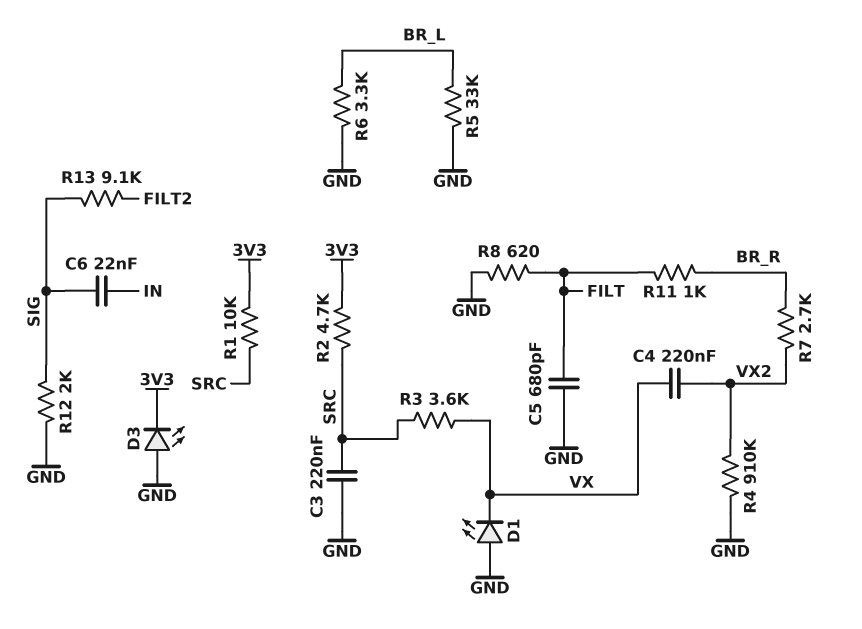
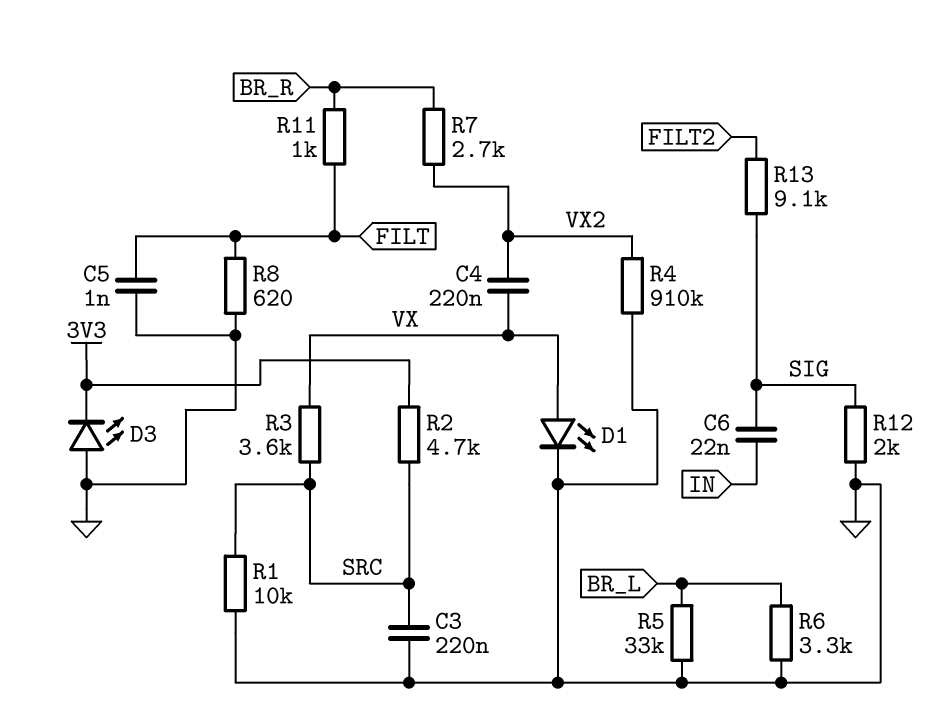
C5: 680pF (FILT, GND) -> 1nF (FILT, GND)
D1: LED (A GND, K VX) -> LED (A VX, K GND)
R1: 10k (3V3, SRC) -> 10k (GND, SRC)

